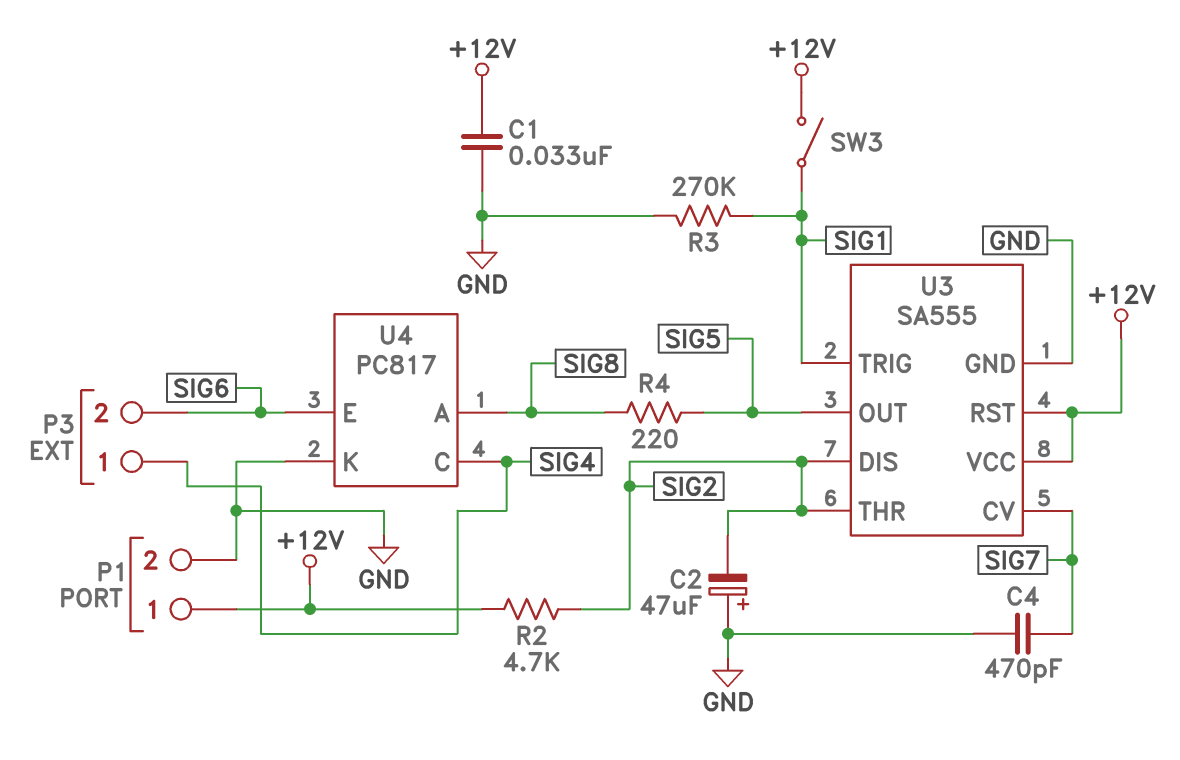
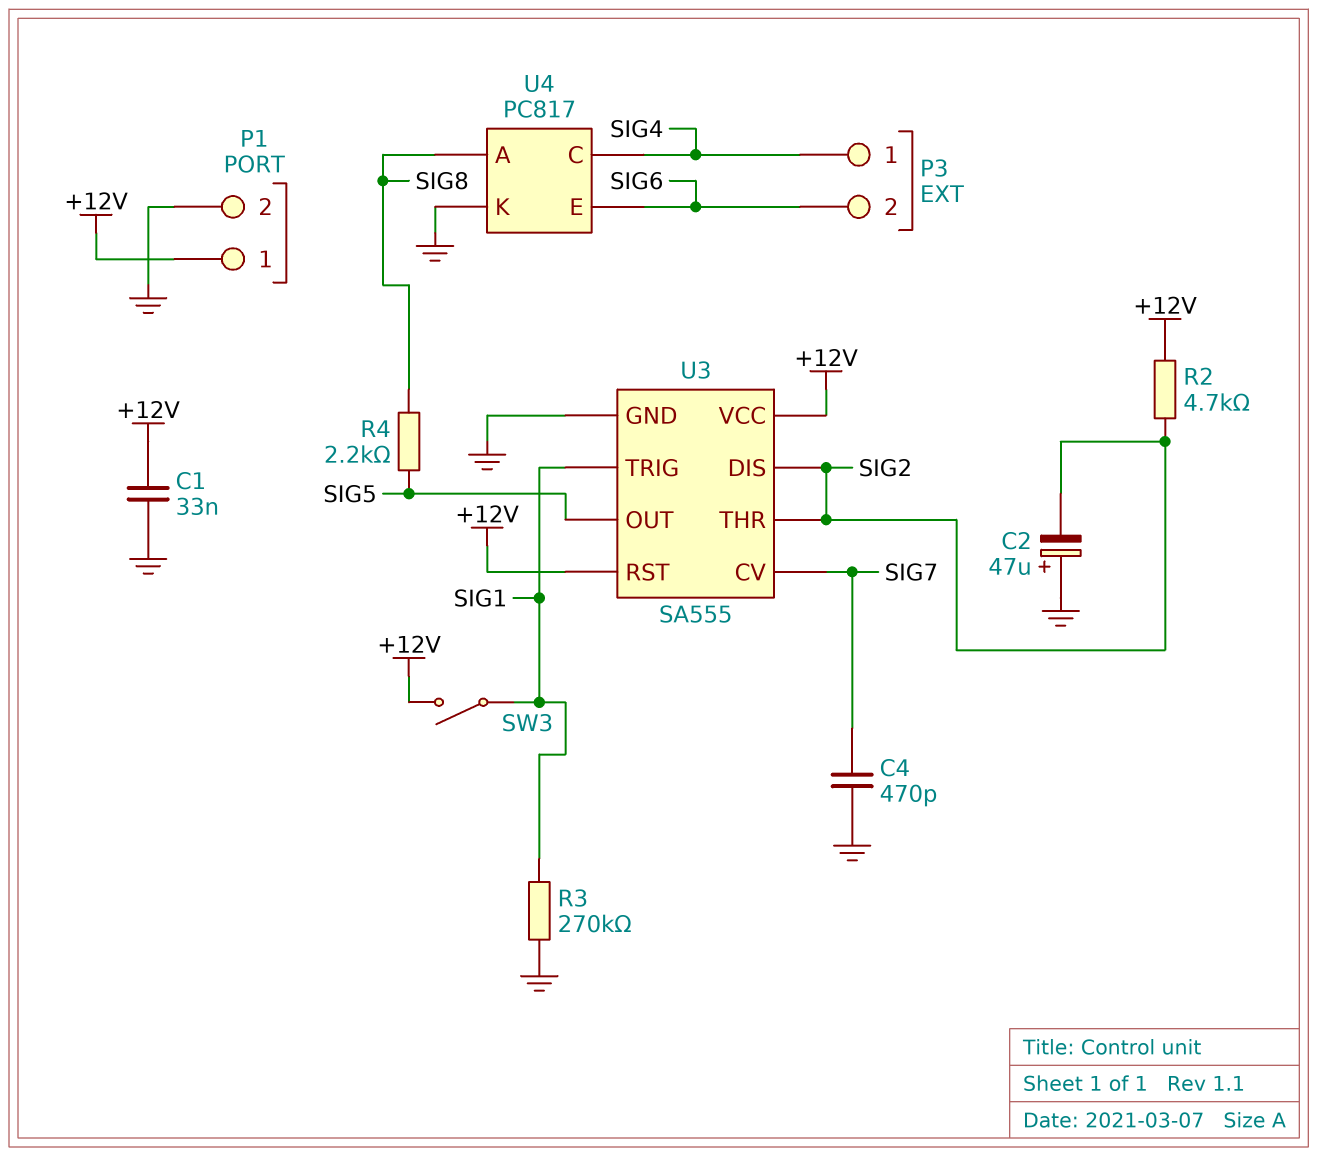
R4: 220 (SIG5, SIG8) -> 2.2k (SIG5, SIG8)

